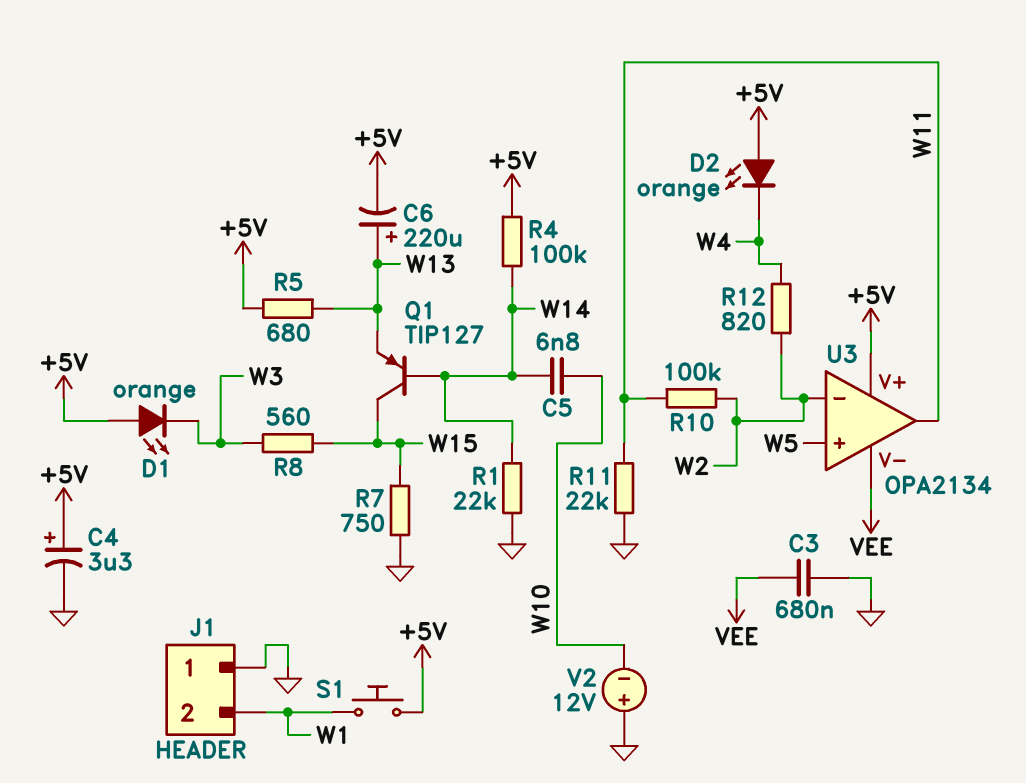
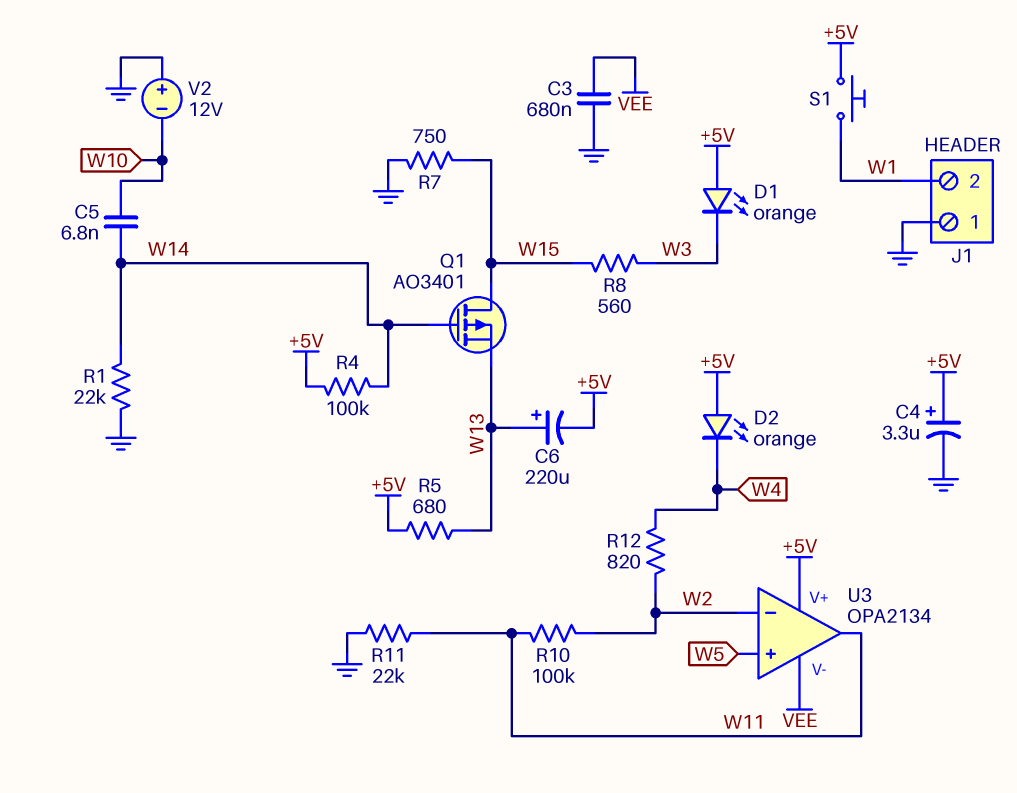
Q1: PNP TIP127 (B W14, C W15, E W13) -> PMOS AO3401 (G W14, D W15, S W13)

